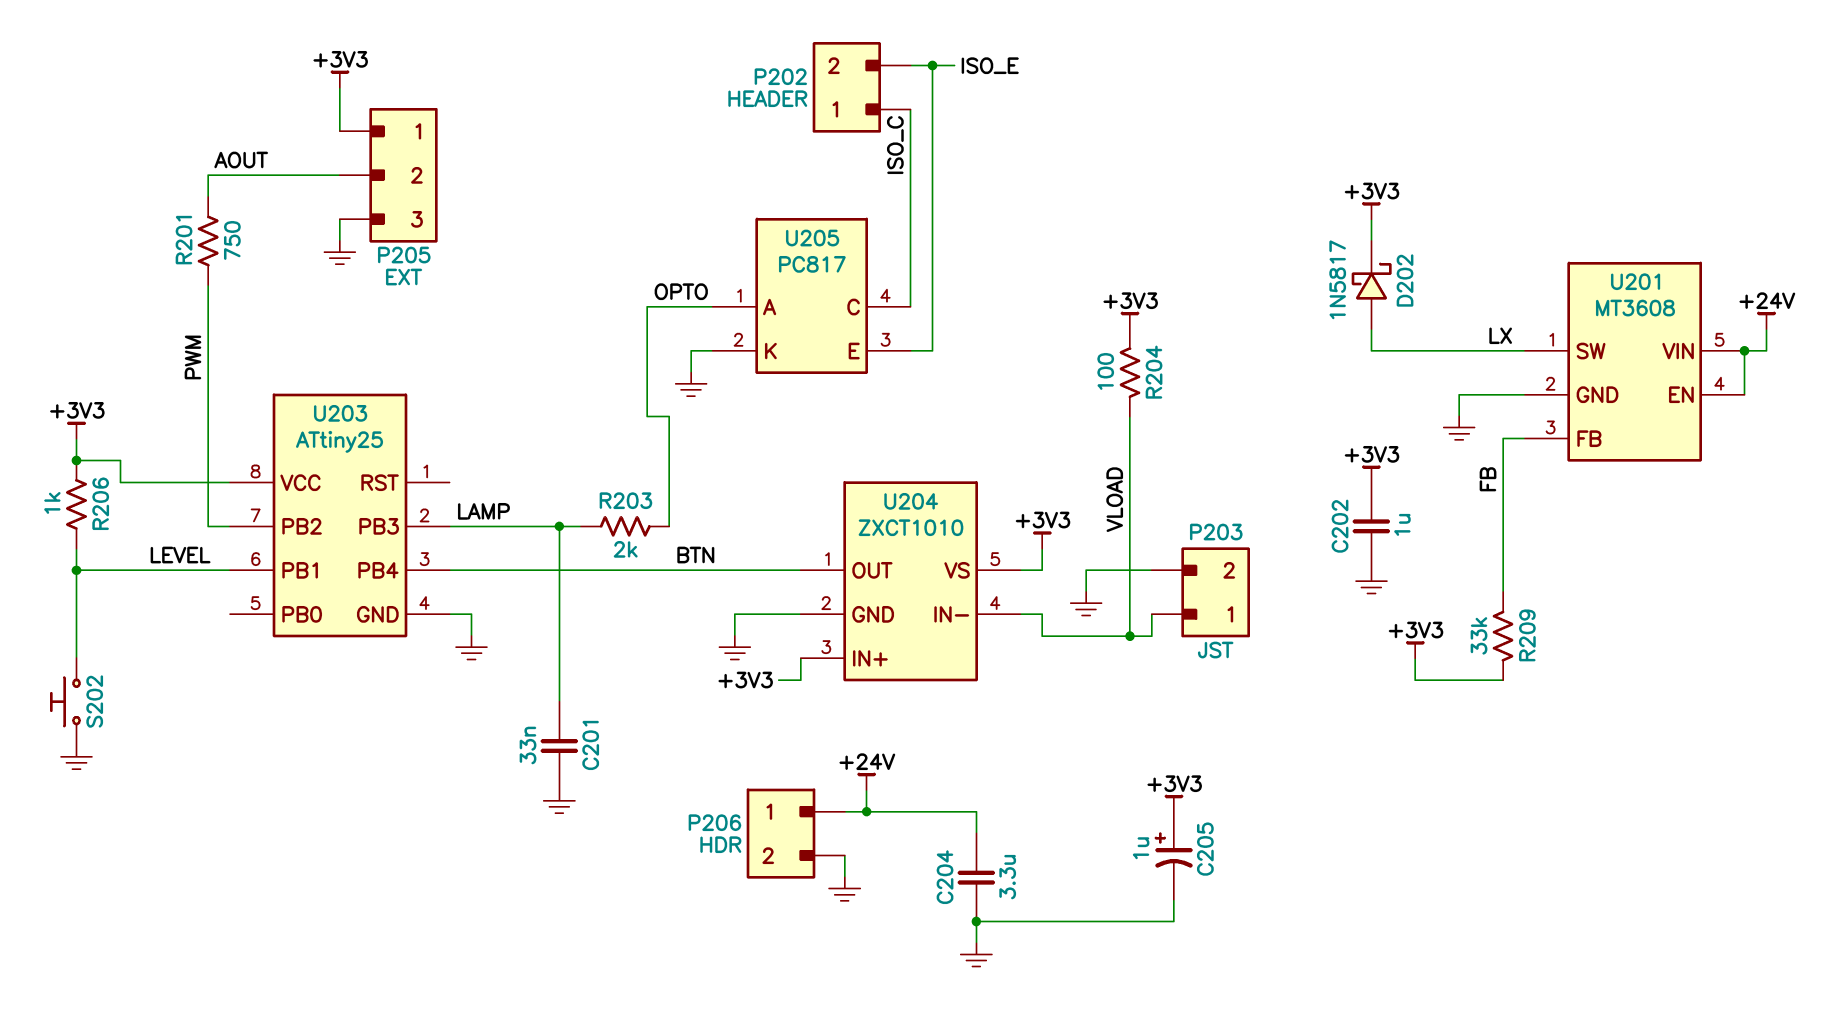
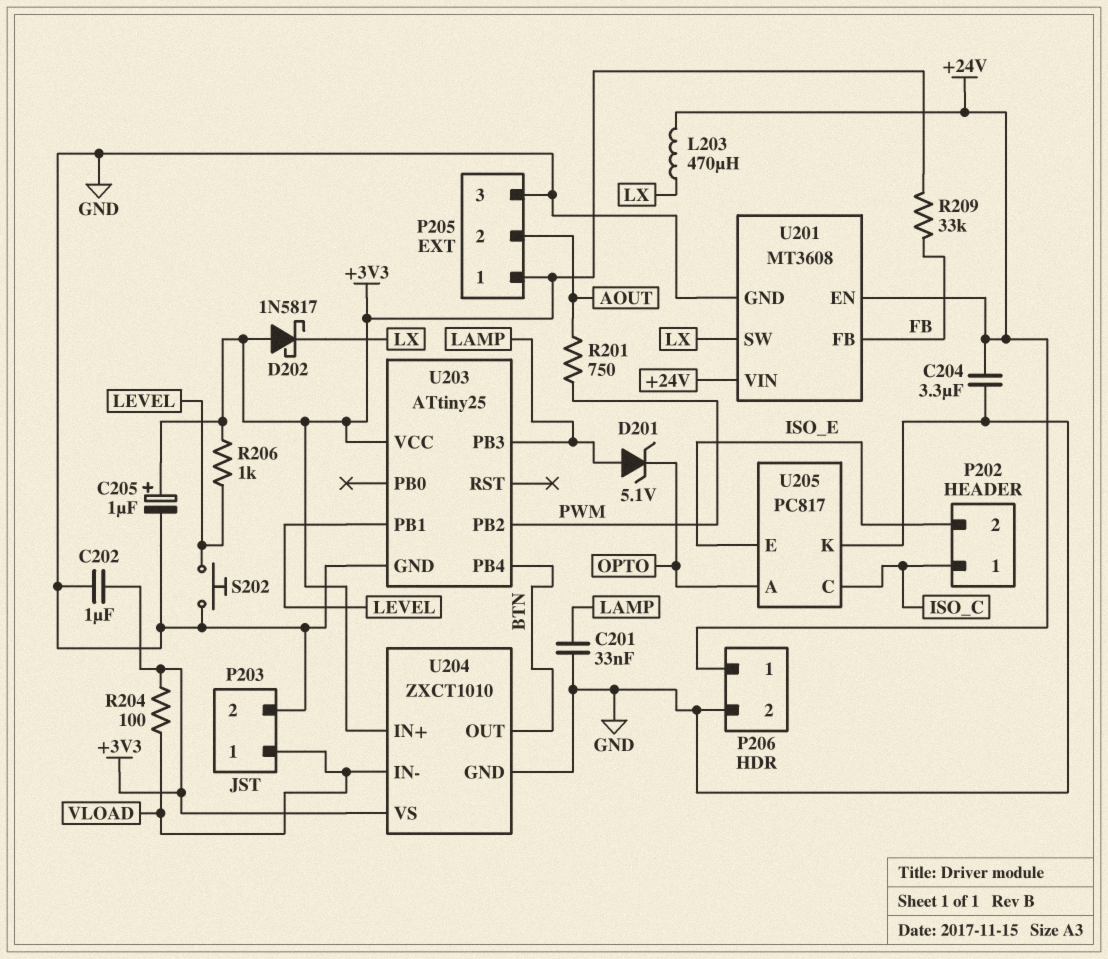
D201: none -> zener 5.1V (A LAMP, K OPTO)
D202: schottky 1N5817 (A LX, K +3V3) -> schottky 1N5817 (A +3V3, K LX)
L203: none -> 470uH (+24V, LX)
R203: 2k (LAMP, OPTO) -> none

